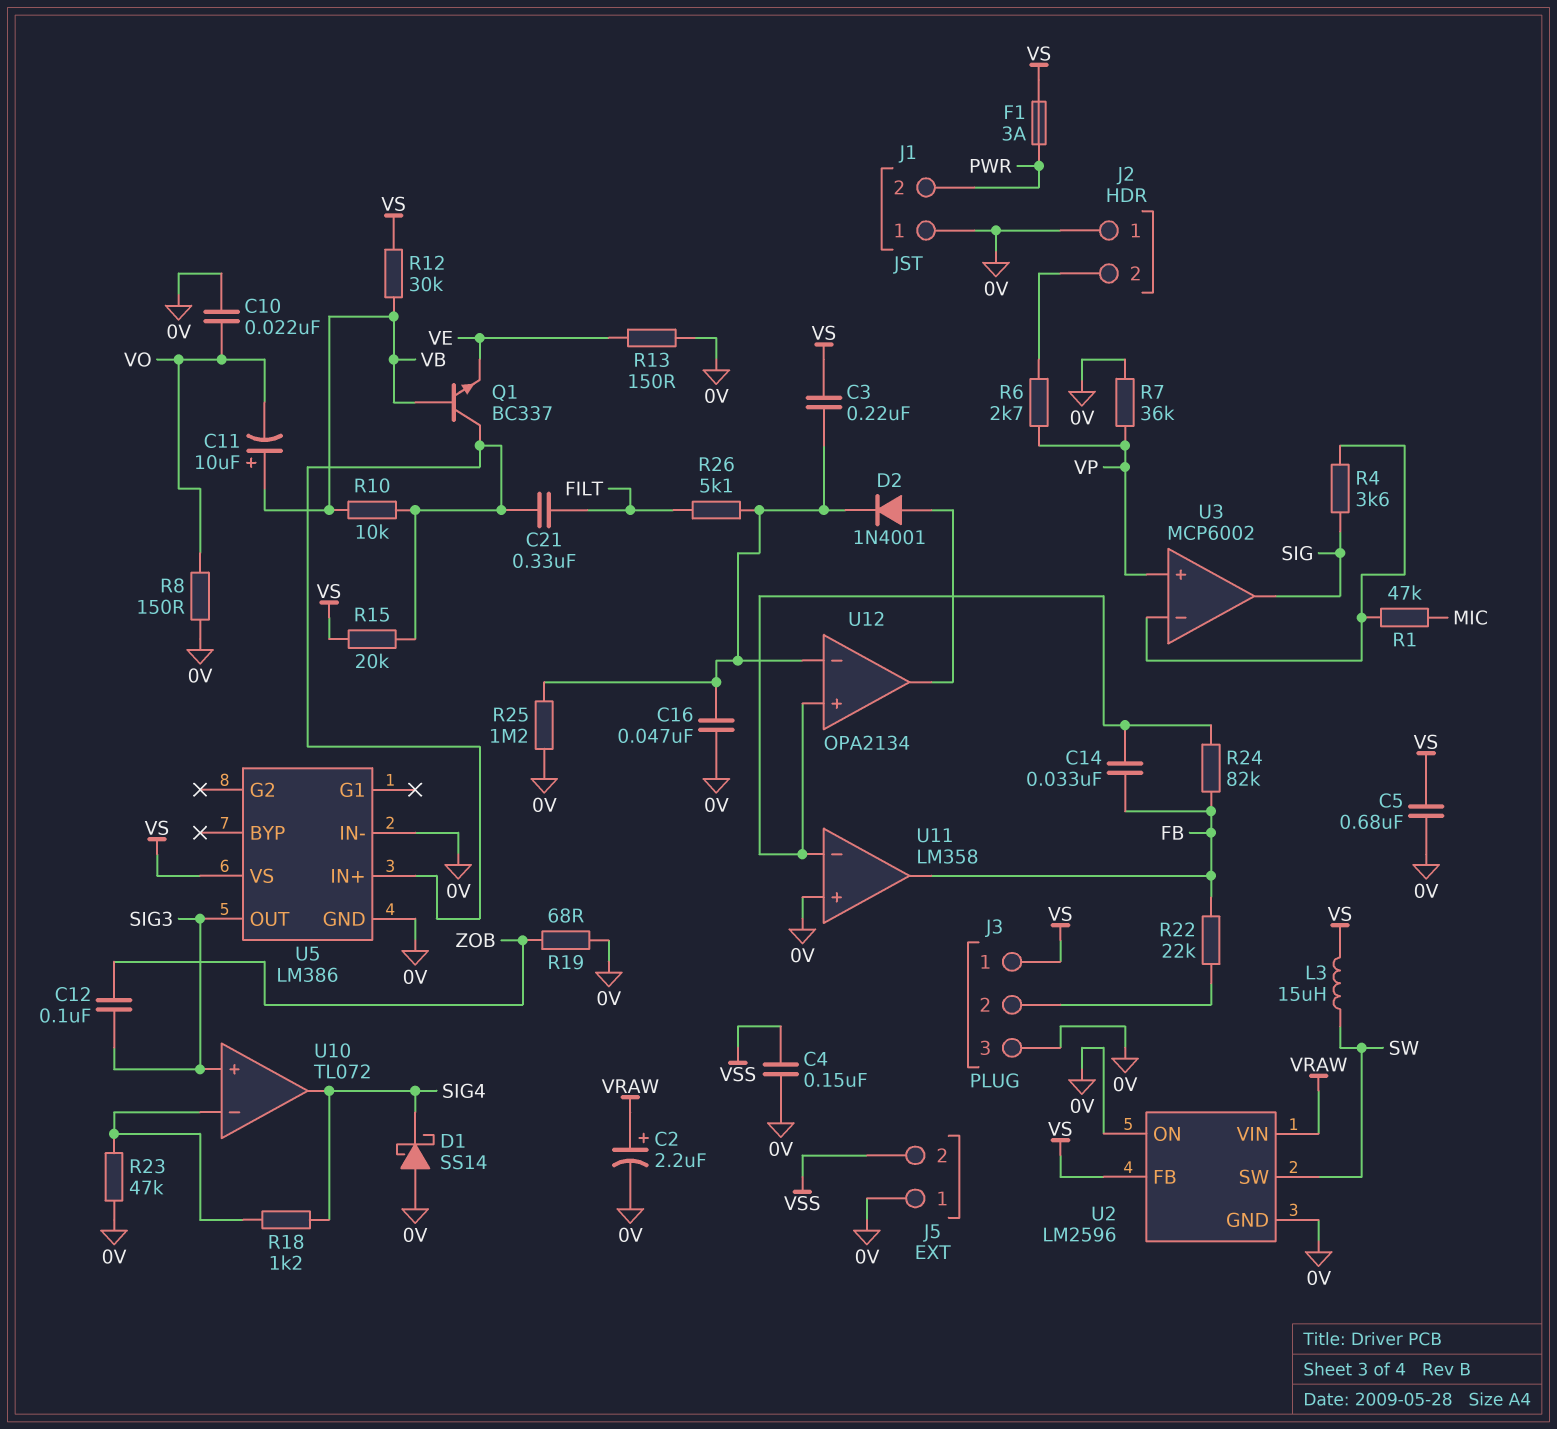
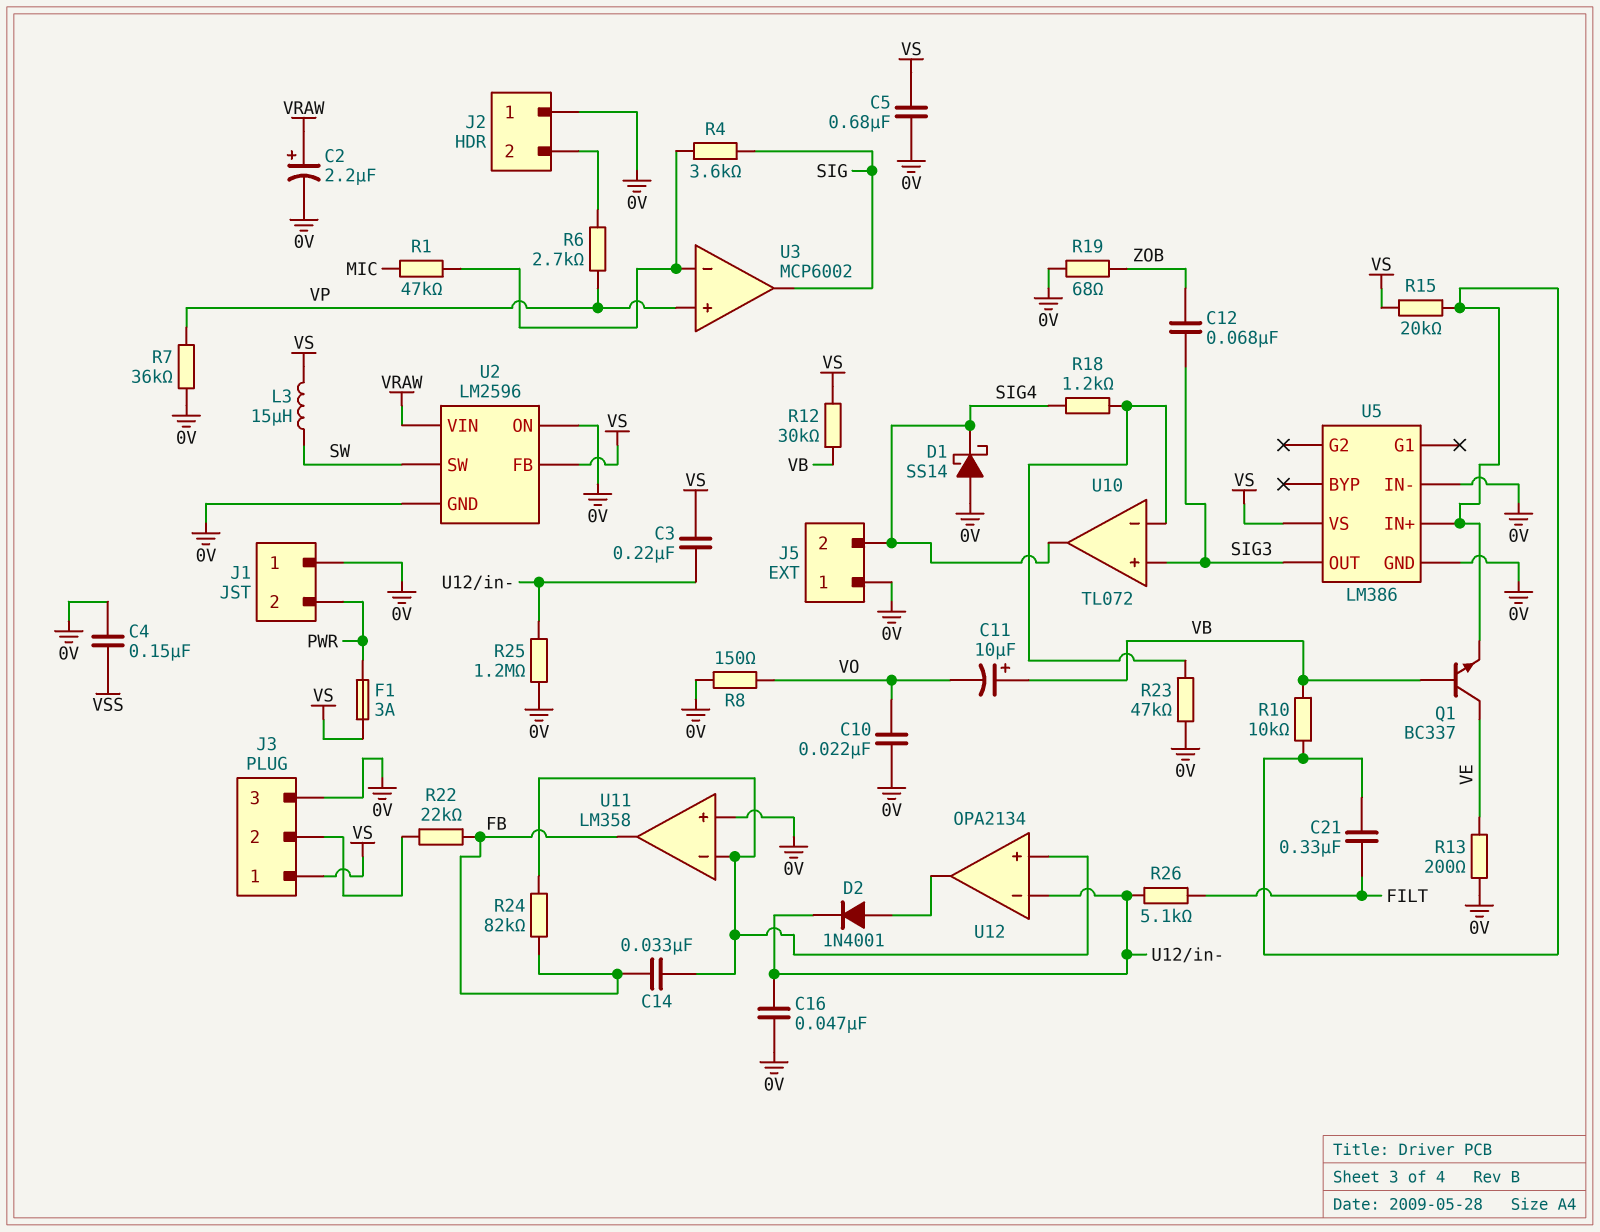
C12: 100nF (SIG3, ZOB) -> 68nF (SIG3, ZOB)
J5 pin 2: VSS -> SIG4
Q1: NPN BC337 (B VB, C U5/IN+, E VE) -> NPN BC337 (B VB, C VE, E U5/IN+)
R13: 150 (0V, VE) -> 200 (0V, VE)

